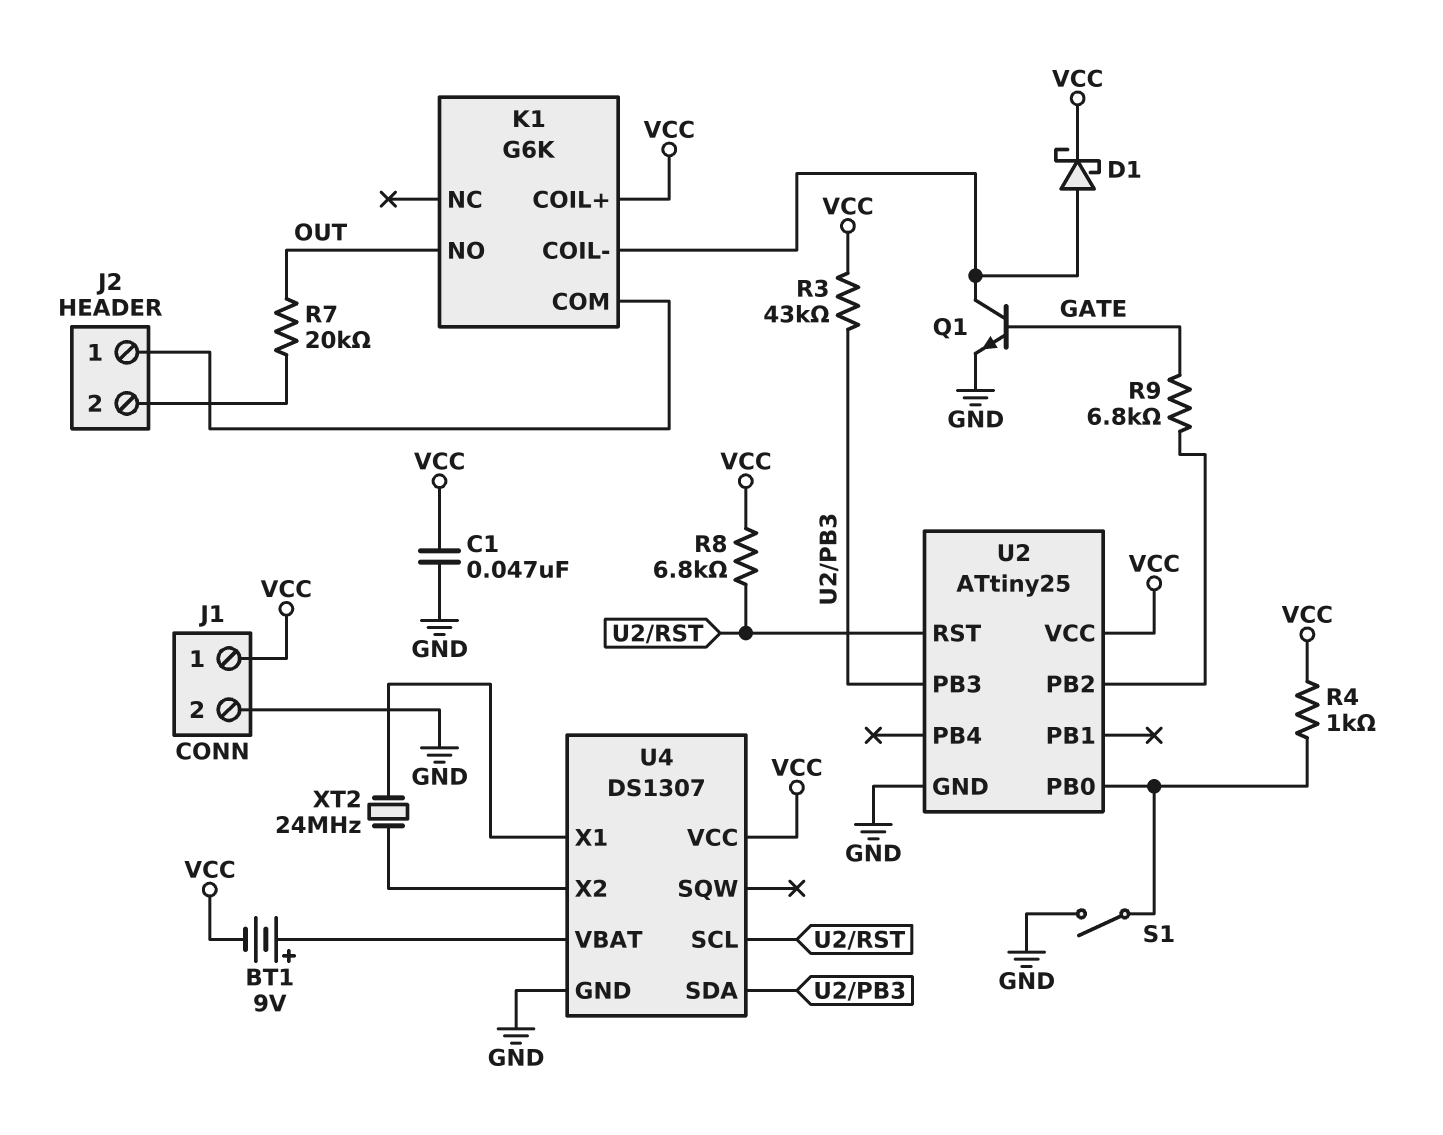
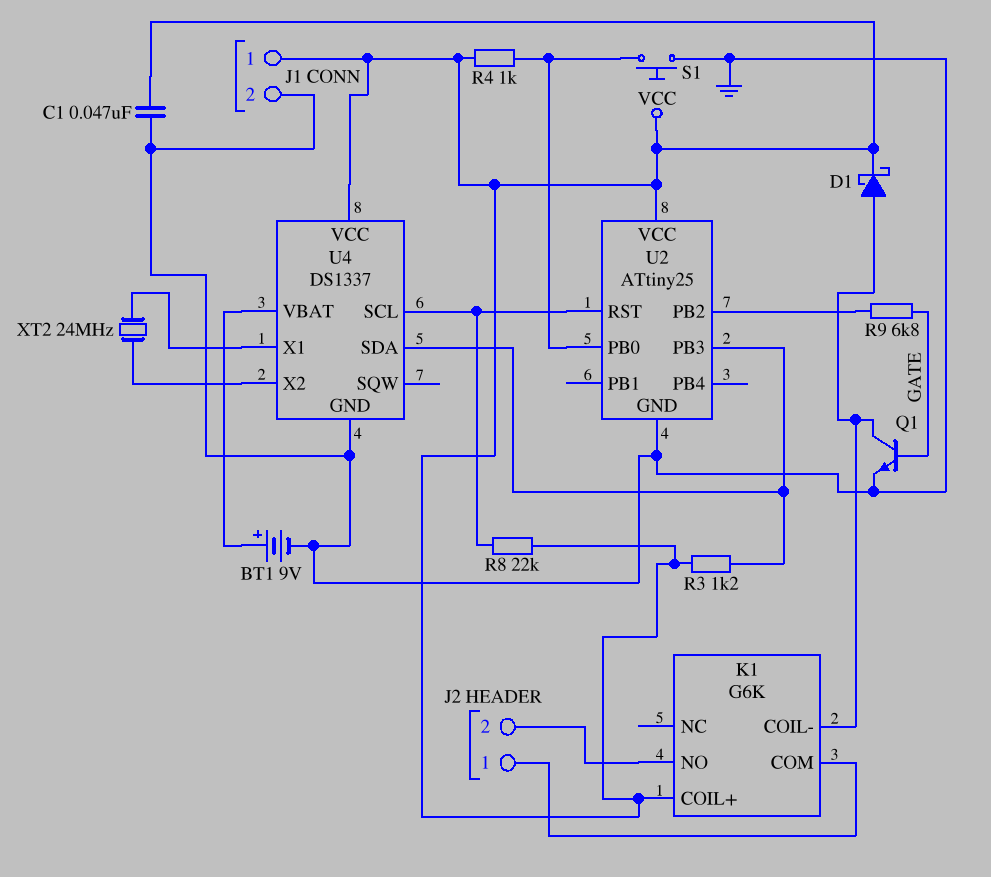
BT1: 9V (plus U4/VBAT, minus VCC) -> 9V (plus U4/VBAT, minus GND)
K1 pin NO: OUT -> J2/2
R3: 43k (U2/PB3, VCC) -> 1.2k (U2/PB3, VCC)
R7: 20k (J2/2, OUT) -> none
R8: 6.8k (U2/RST, VCC) -> 22k (U2/RST, VCC)
S1: switch (GND, U2/PB0) -> button (GND, U2/PB0)
U4: DS1307 -> DS1337

